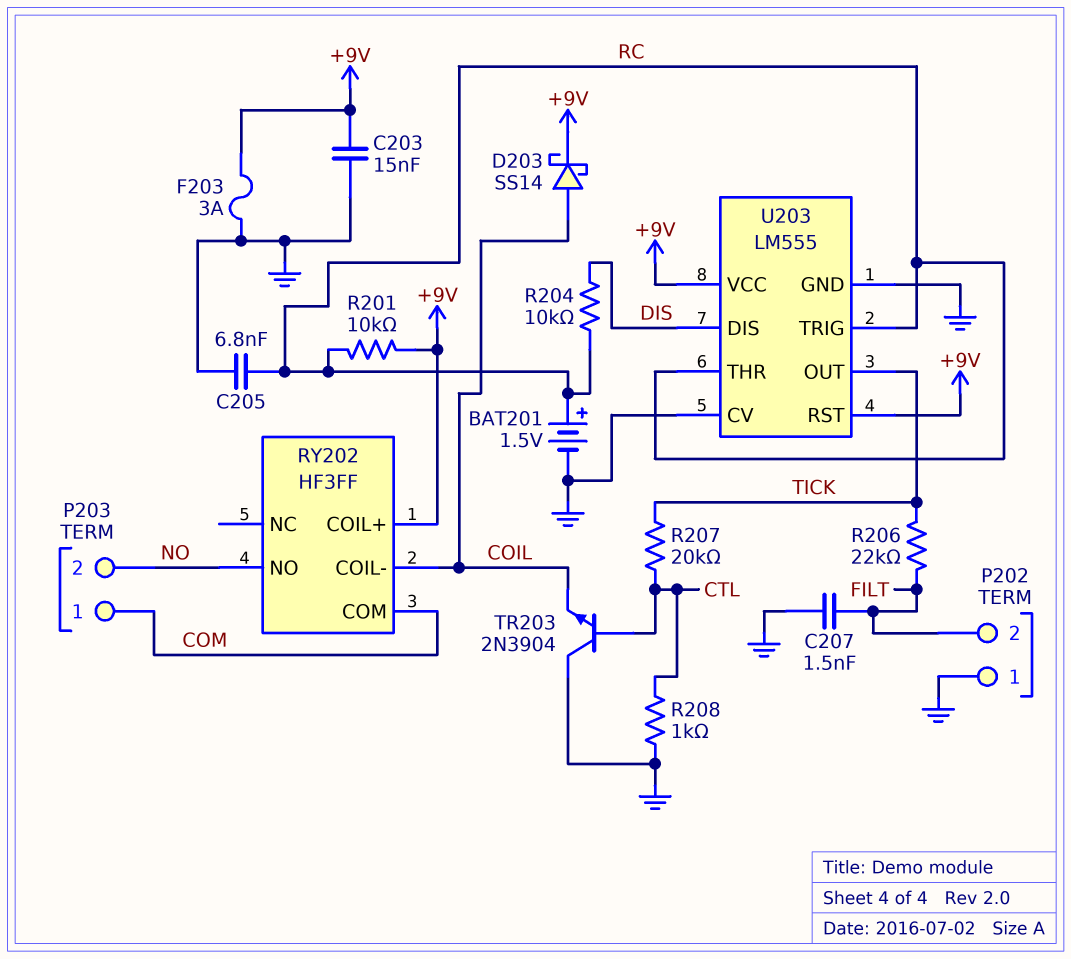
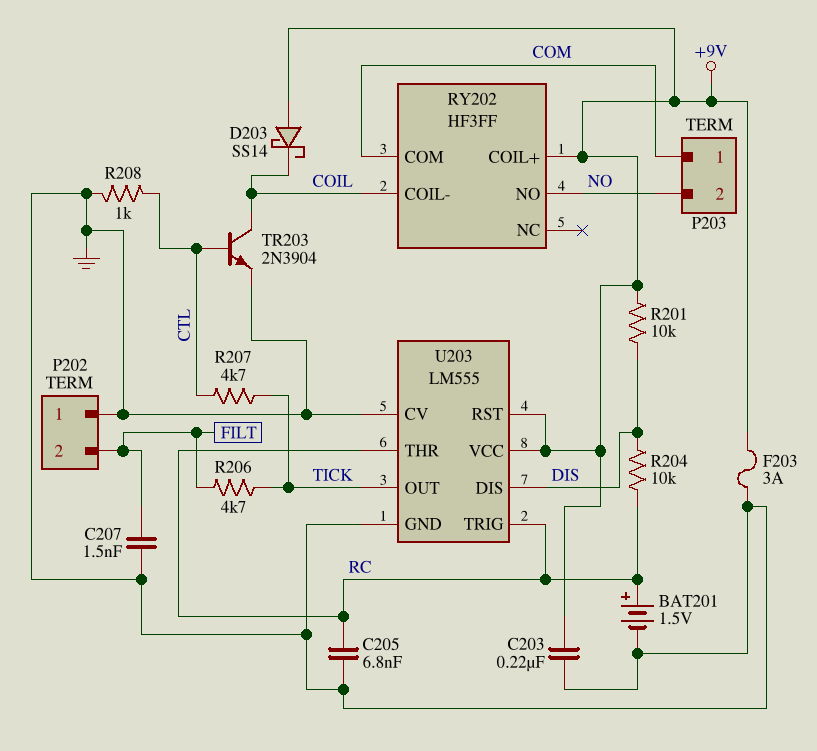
C203: 15nF (+9V, GND) -> 220nF (+9V, GND)
D203: schottky SS14 (A COIL, K +9V) -> schottky SS14 (A +9V, K COIL)
R201: 10k (+9V, RC) -> 10k (+9V, DIS)
R206: 22k (FILT, TICK) -> 4.7k (FILT, TICK)
R207: 20k (CTL, TICK) -> 4.7k (CTL, TICK)
TR203: NPN 2N3904 (B CTL, C GND, E COIL) -> NPN 2N3904 (B CTL, C COIL, E GND)

